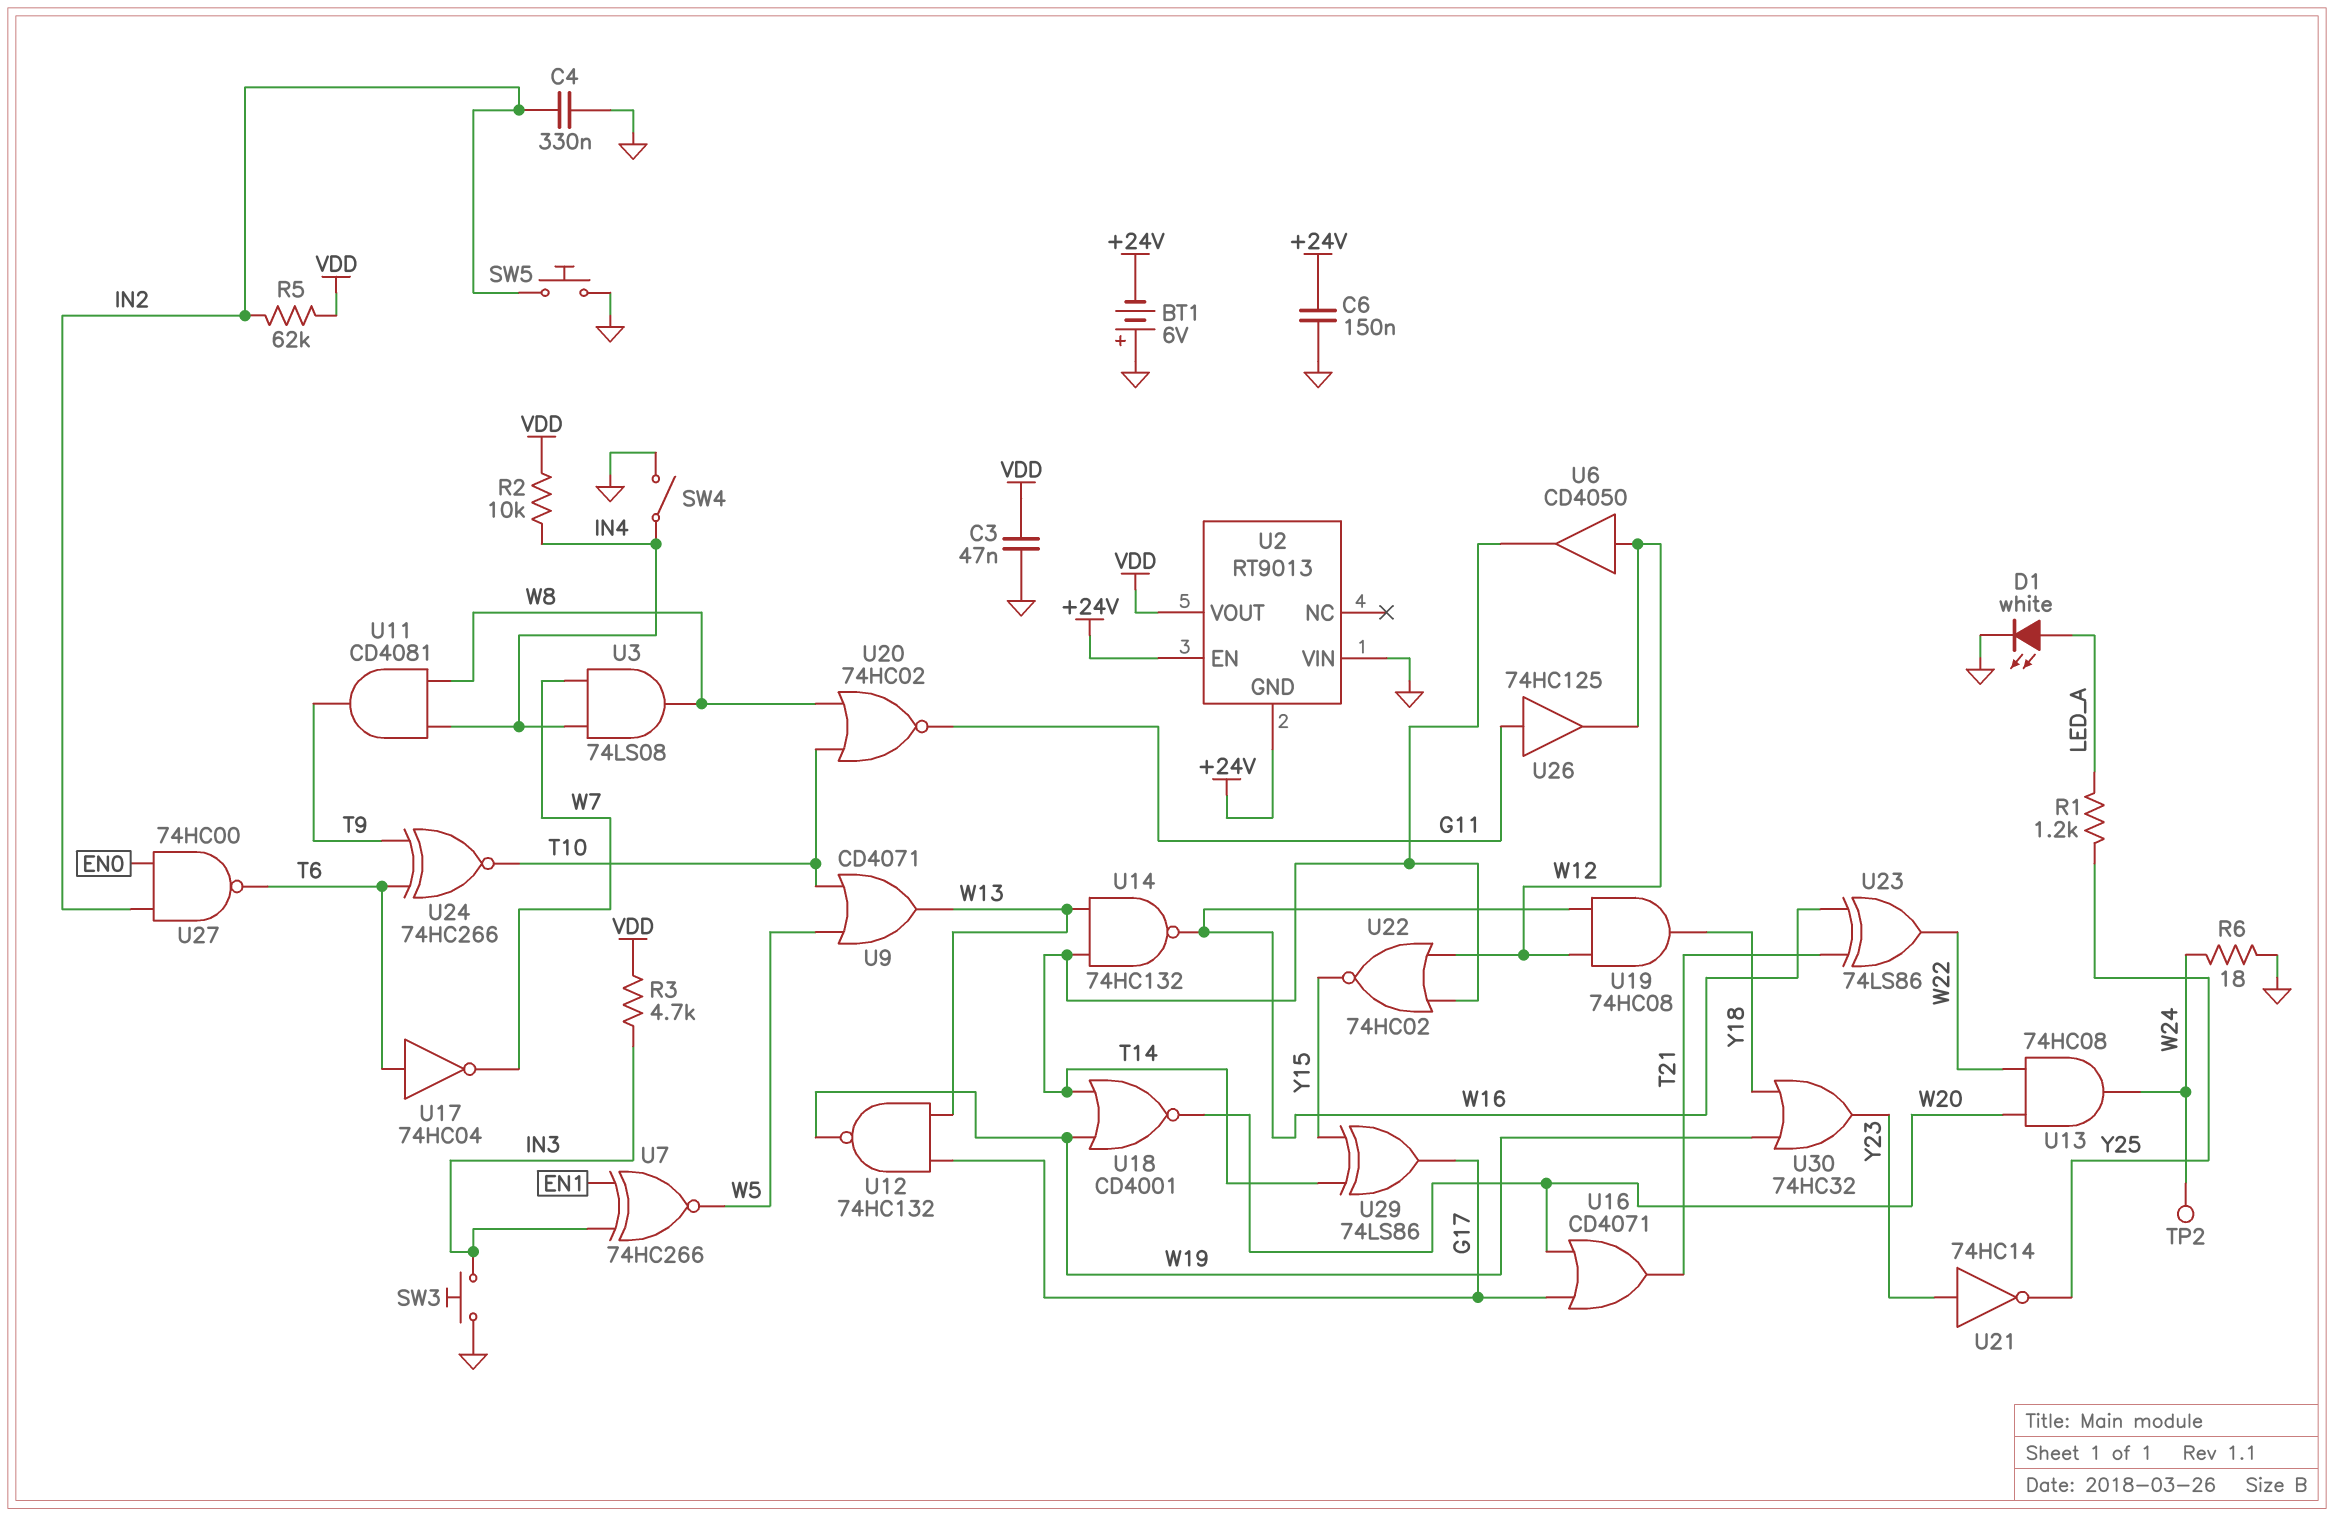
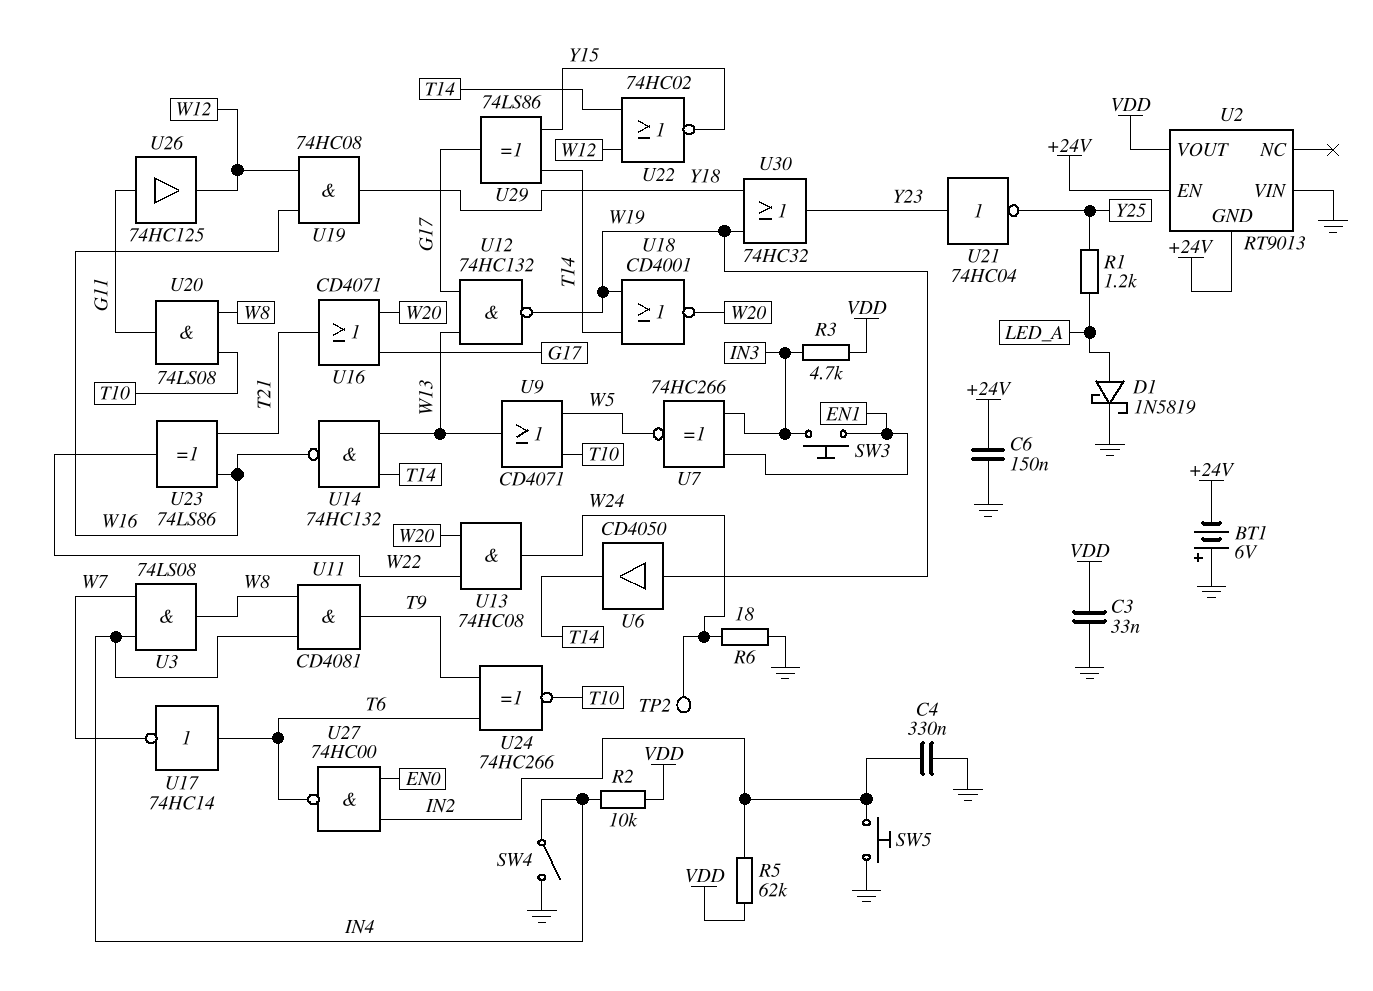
C3: 47nF (GND, VDD) -> 33nF (GND, VDD)
D1: LED white (A LED_A, K GND) -> schottky 1N5819 (A LED_A, K GND)
SW3: button (GND, IN3) -> button (EN1, IN3)
U6: buffer CD4050 (in W12, out T14) -> buffer CD4050 (in W19, out T14)
U17: NOT 74HC04 (in T6, out W7) -> NOT 74HC14 (in T6, out W7)
U20: NOR 74HC02 (in T10, in W8, out G11) -> AND 74LS08 (in T10, in W8, out G11)
U21: NOT 74HC14 (in Y23, out Y25) -> NOT 74HC04 (in Y23, out Y25)

